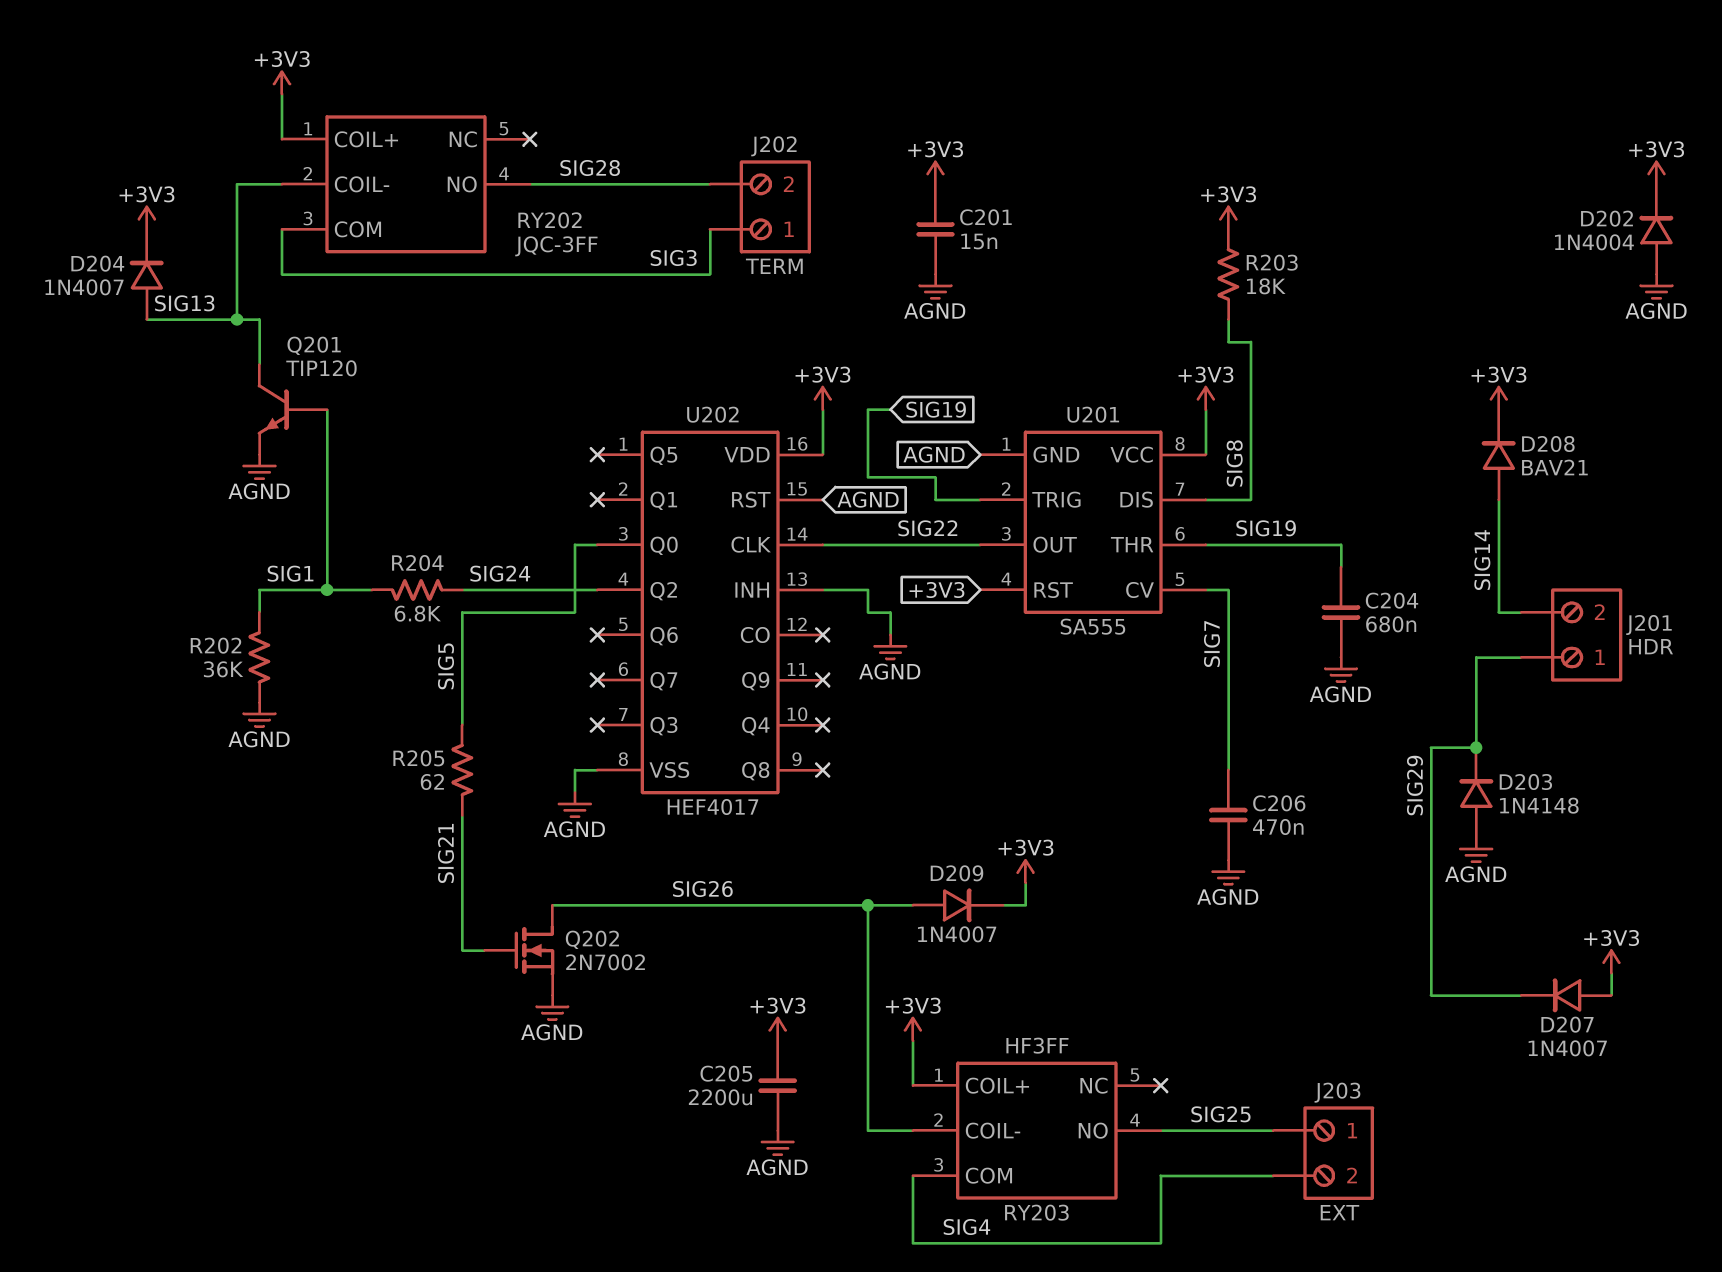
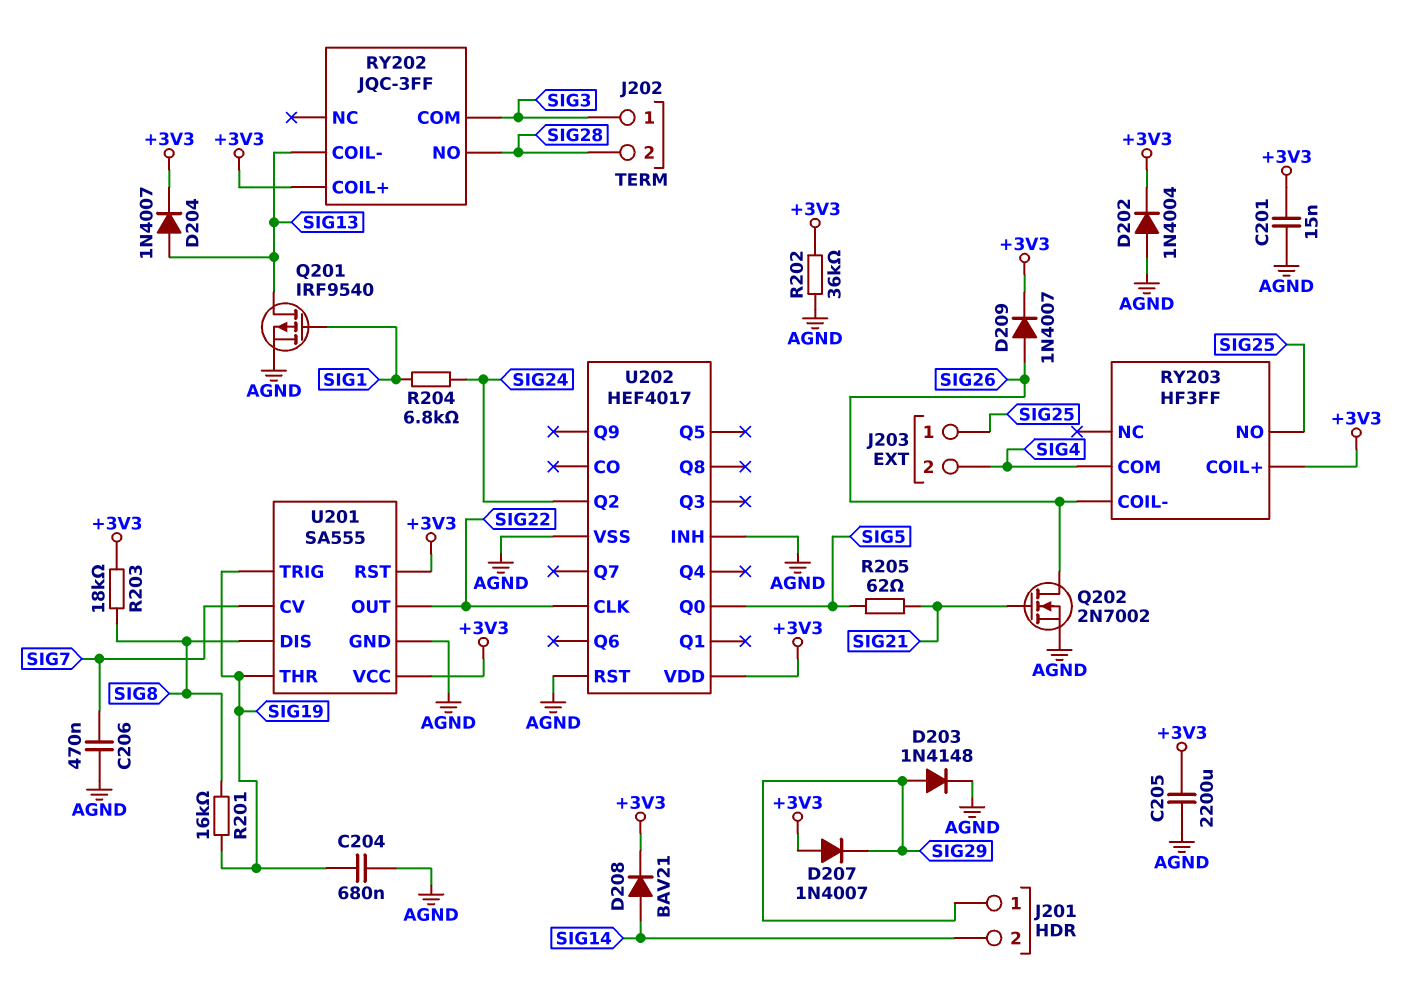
D203: diode 1N4148 (A AGND, K SIG29) -> diode 1N4148 (A SIG29, K AGND)
Q201: NPN TIP120 (B SIG1, C SIG13, E AGND) -> PMOS IRF9540 (G SIG1, D SIG13, S AGND)
R201: none -> 16k (SIG8, SIG19)
R202: 36k (AGND, SIG1) -> 36k (+3V3, AGND)

